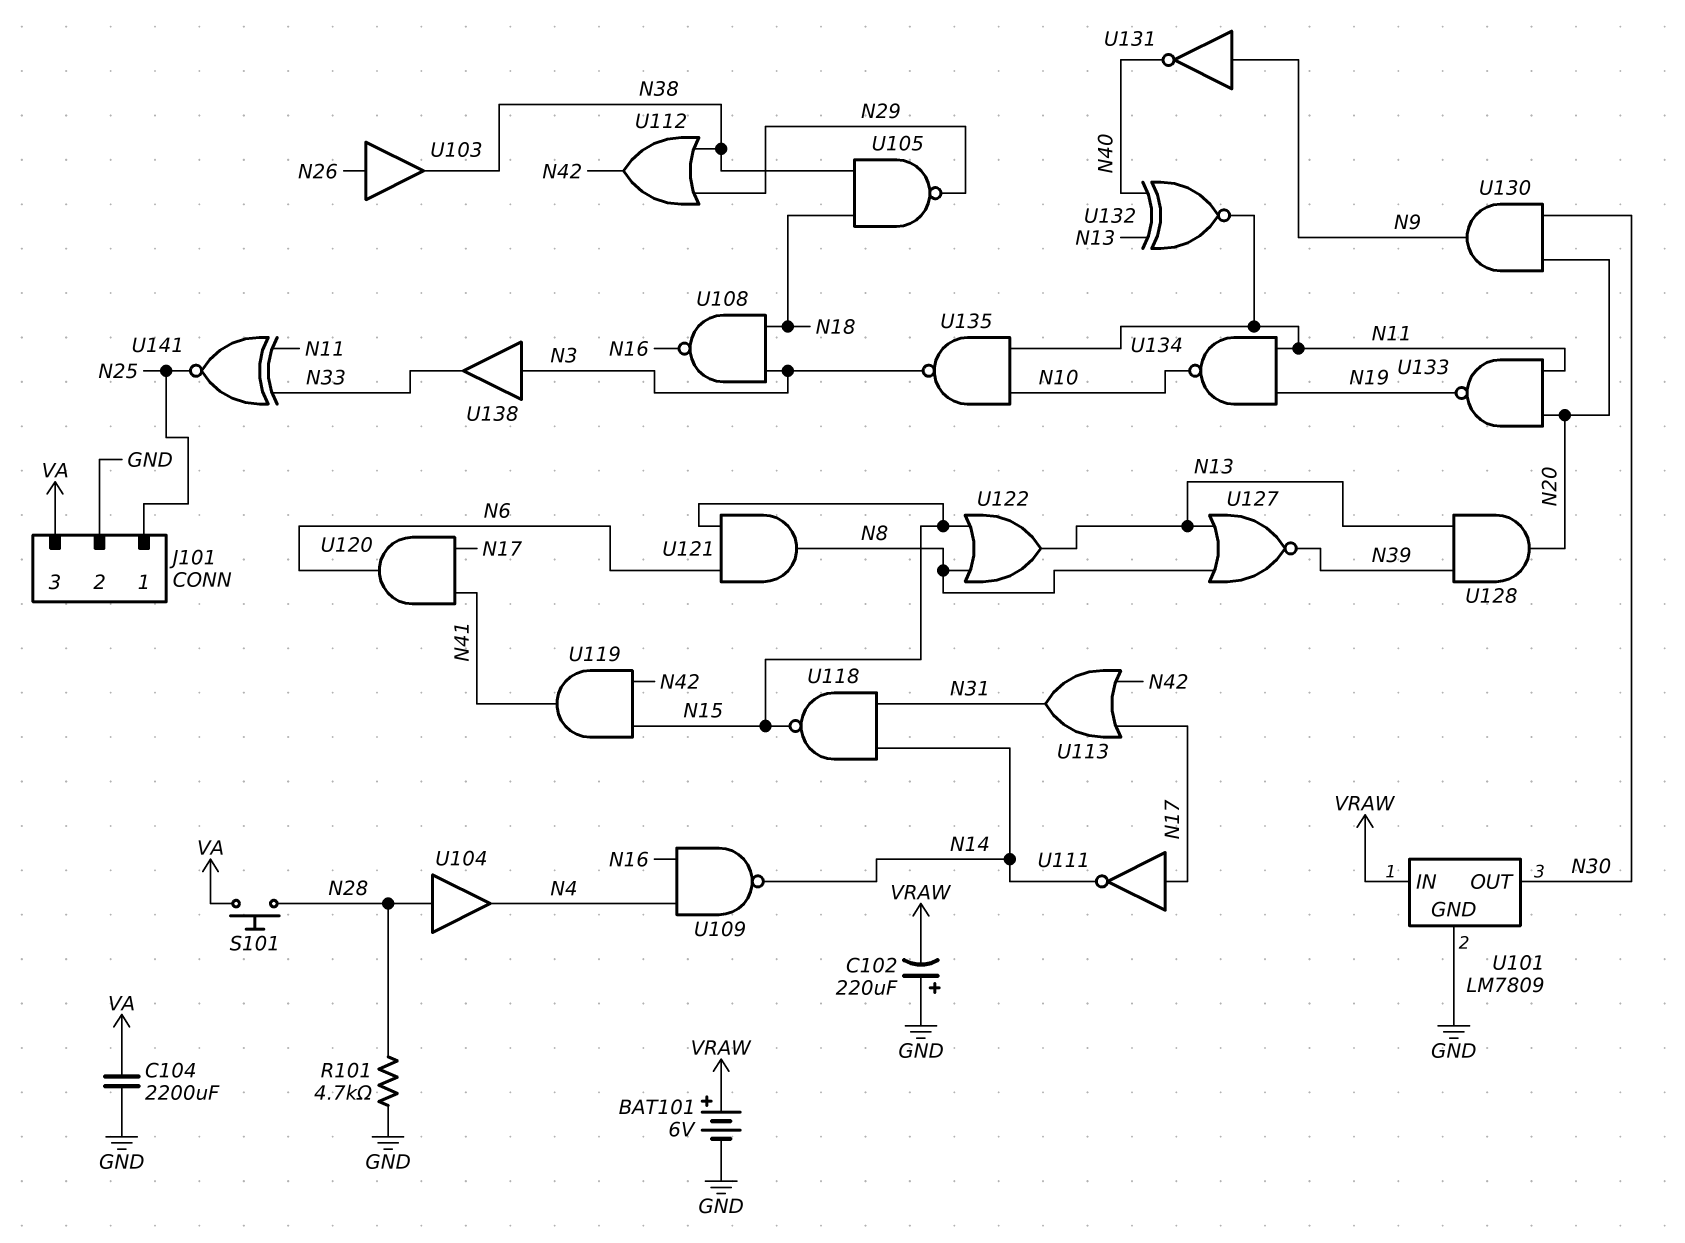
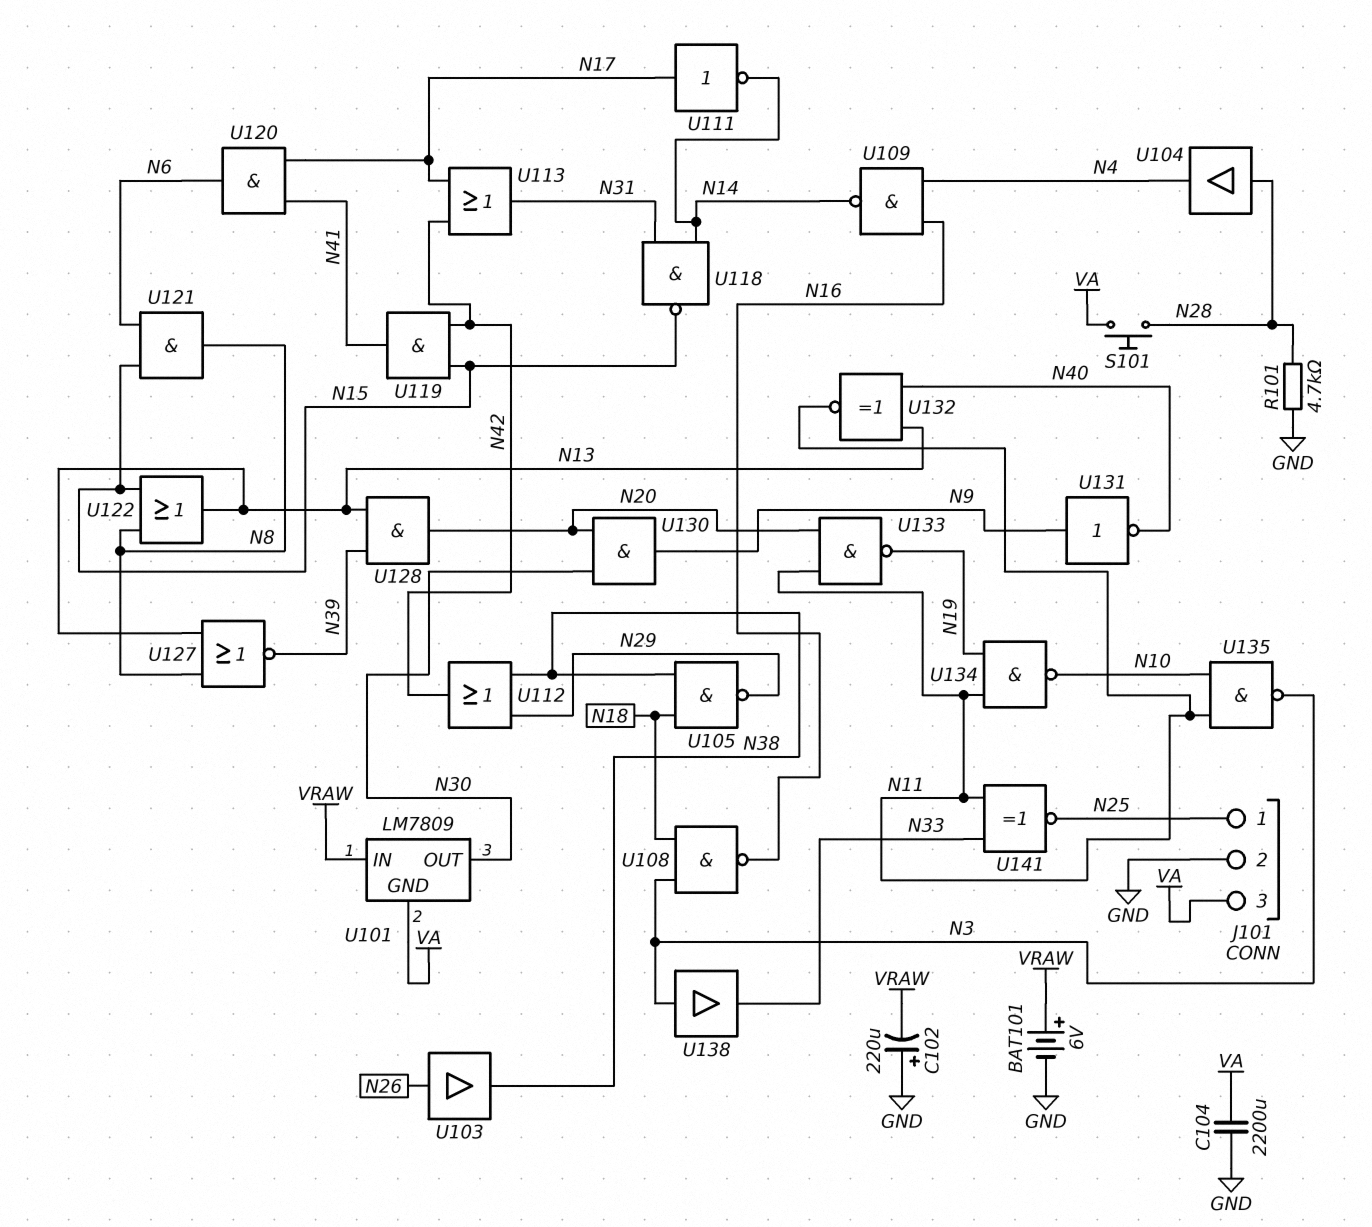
U101 pin GND: GND -> VA

